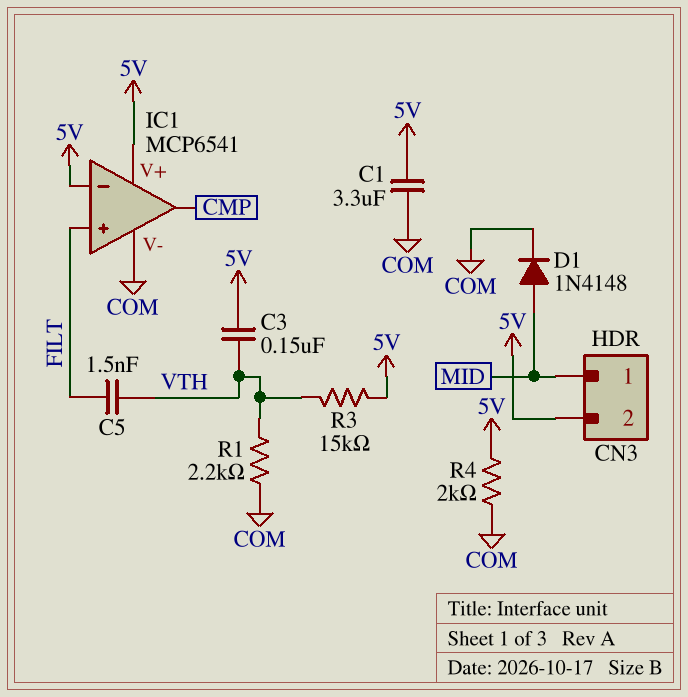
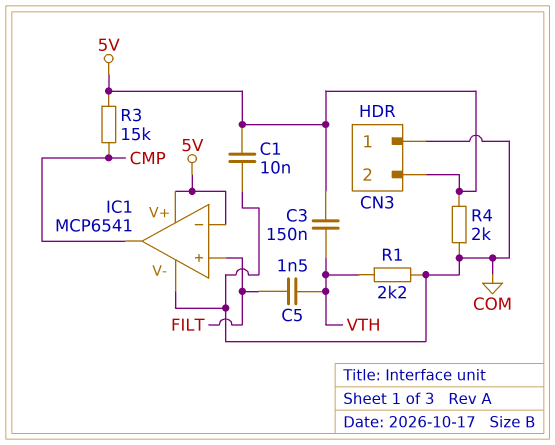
C1: 3.3uF (5V, COM) -> 10nF (5V, COM)
CN3 pin 1: MID -> COM
D1: diode 1N4148 (A MID, K COM) -> none
R3: 15k (5V, VTH) -> 15k (5V, CMP)

